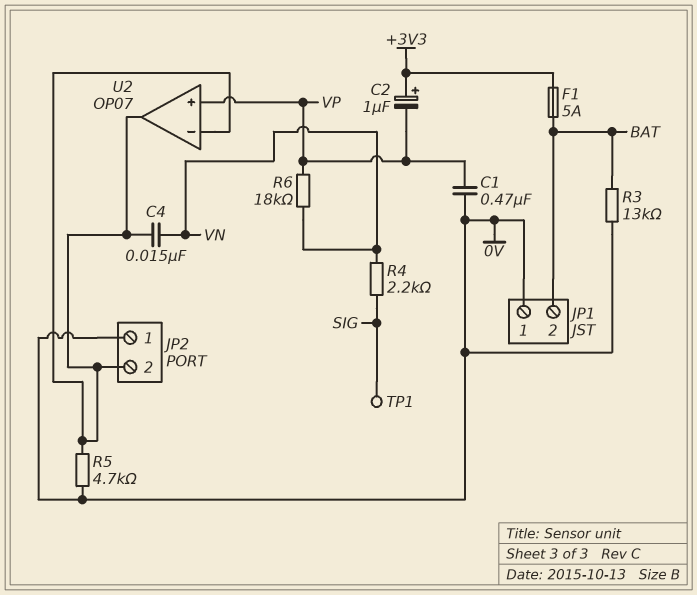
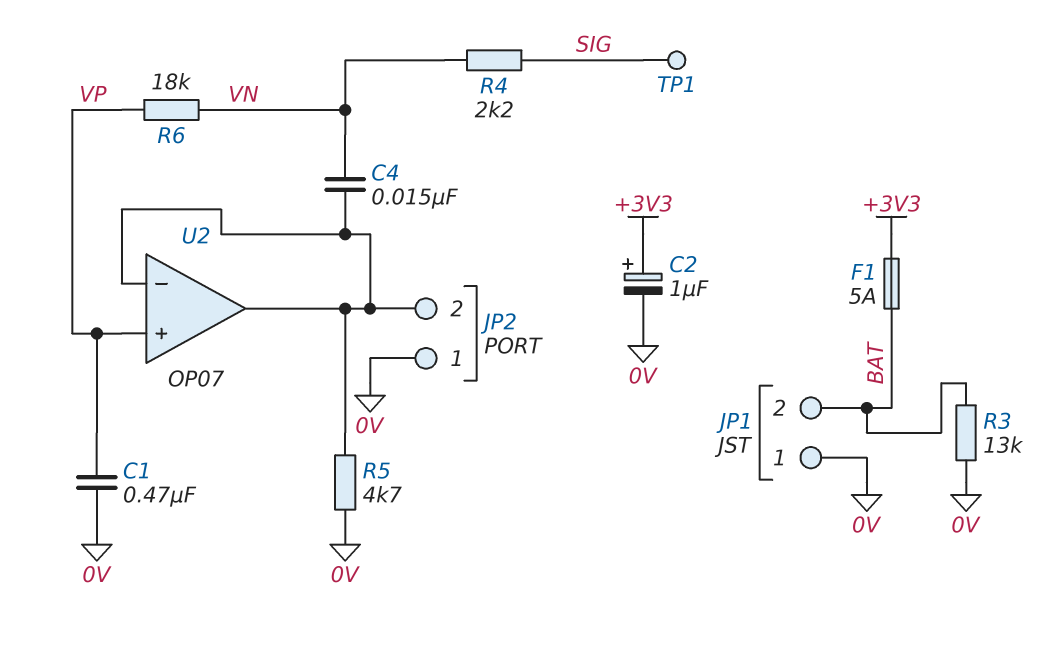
C2: 1uF (plus +3V3, minus VP) -> 1uF (plus +3V3, minus 0V)

